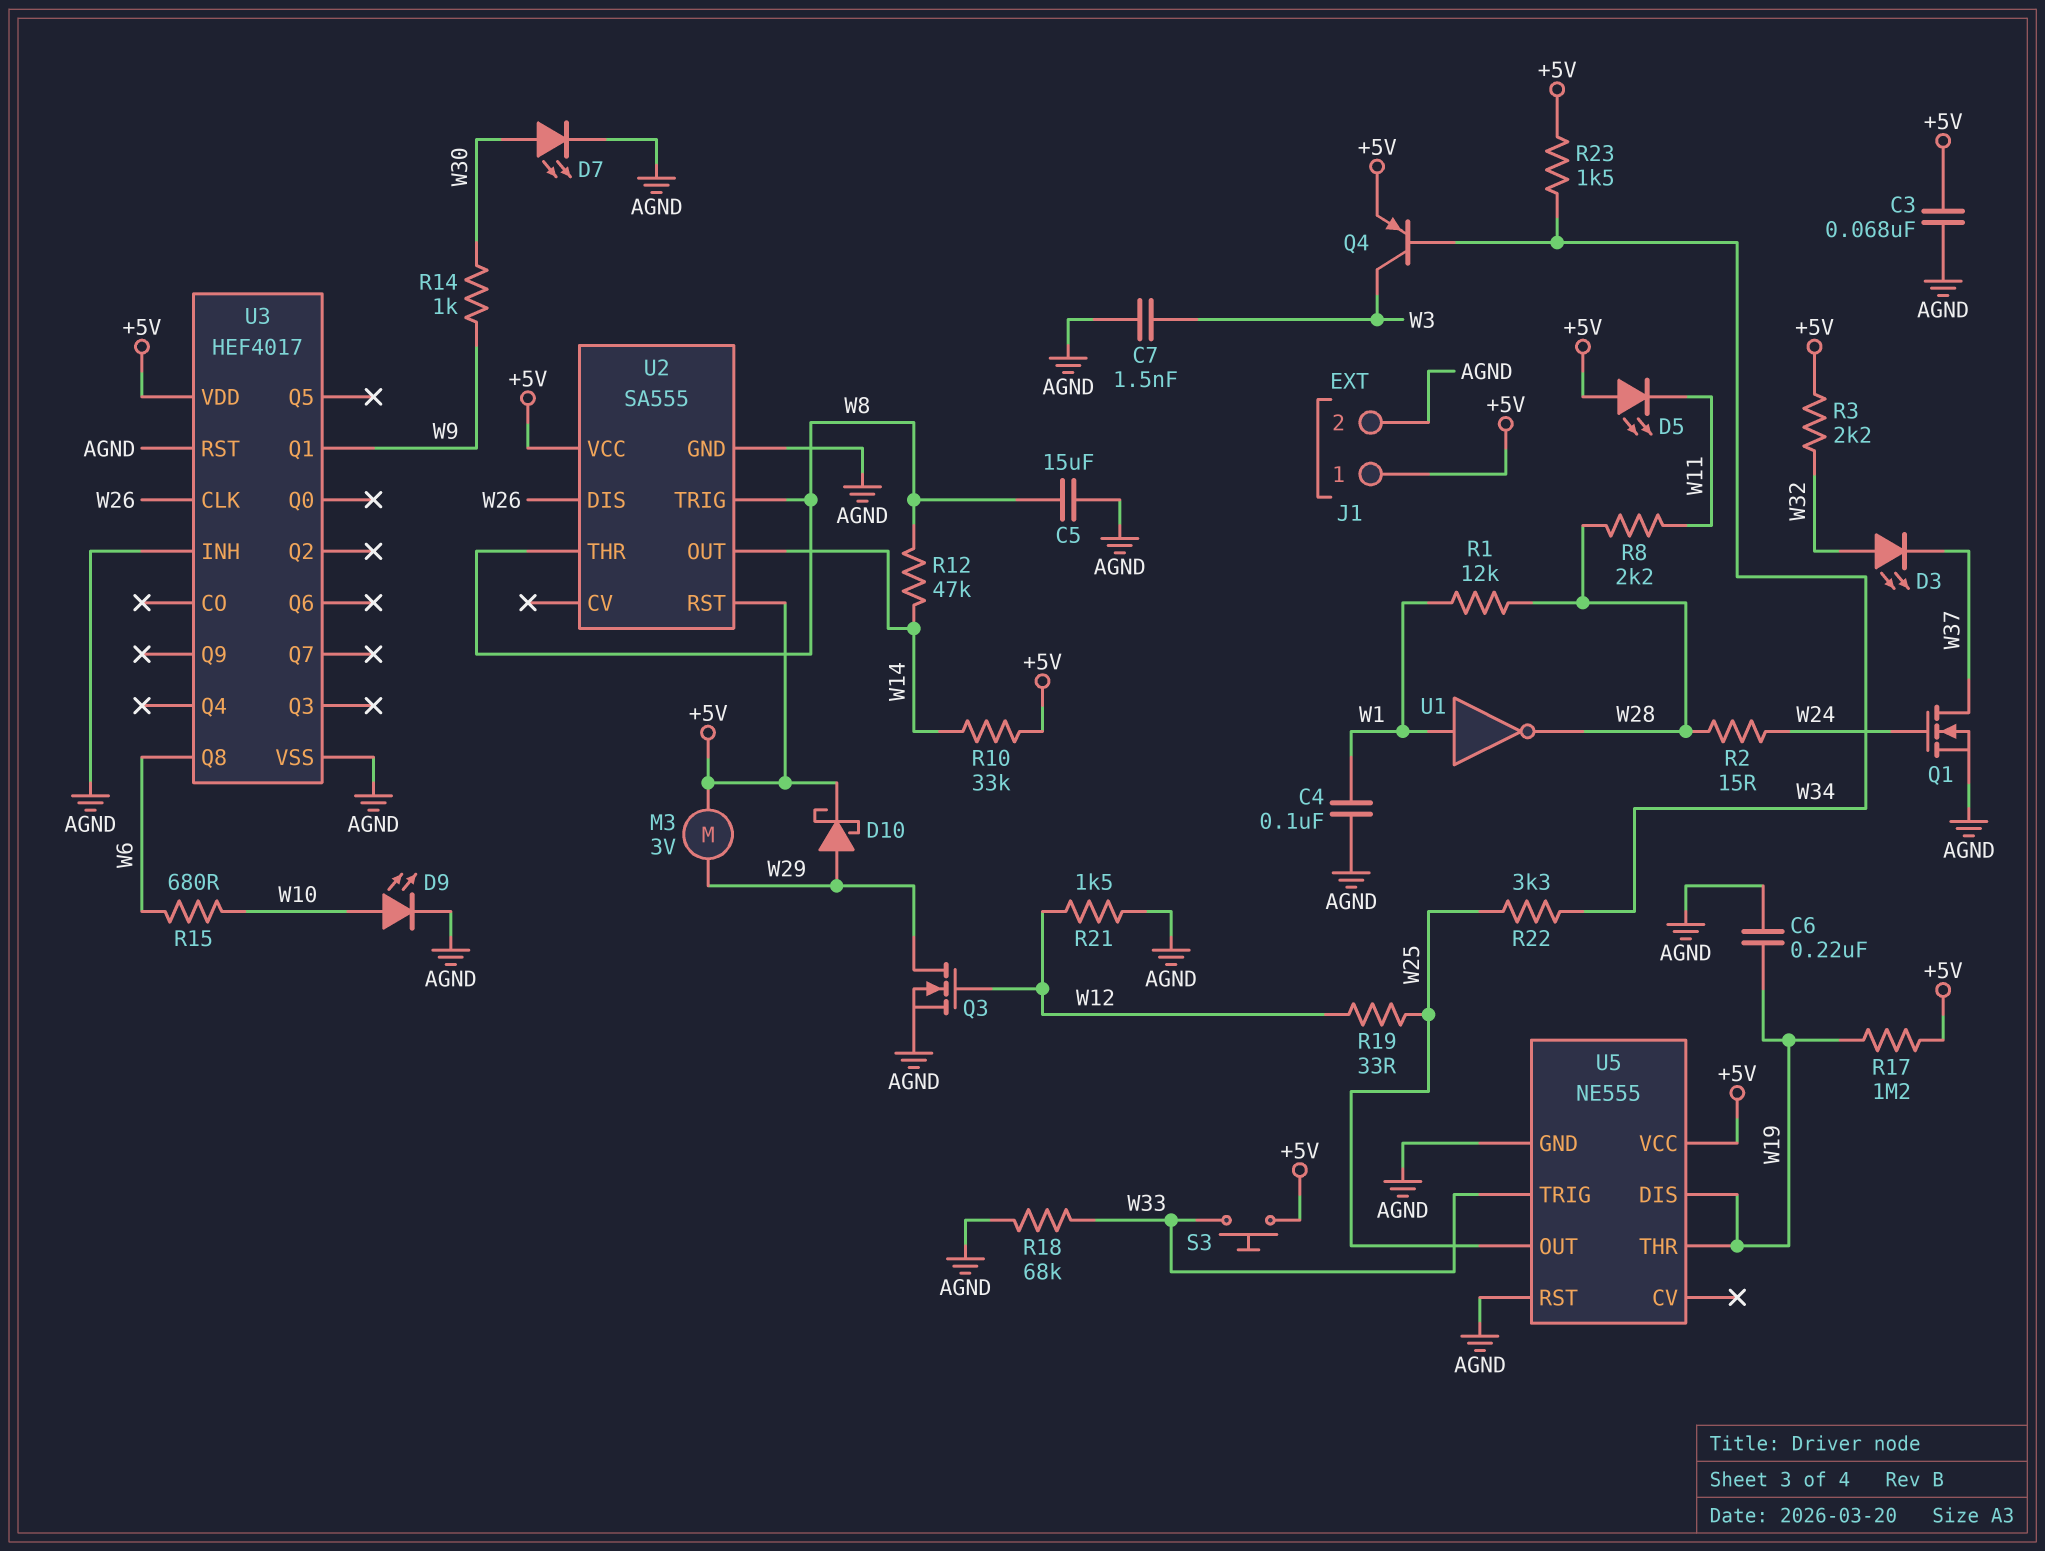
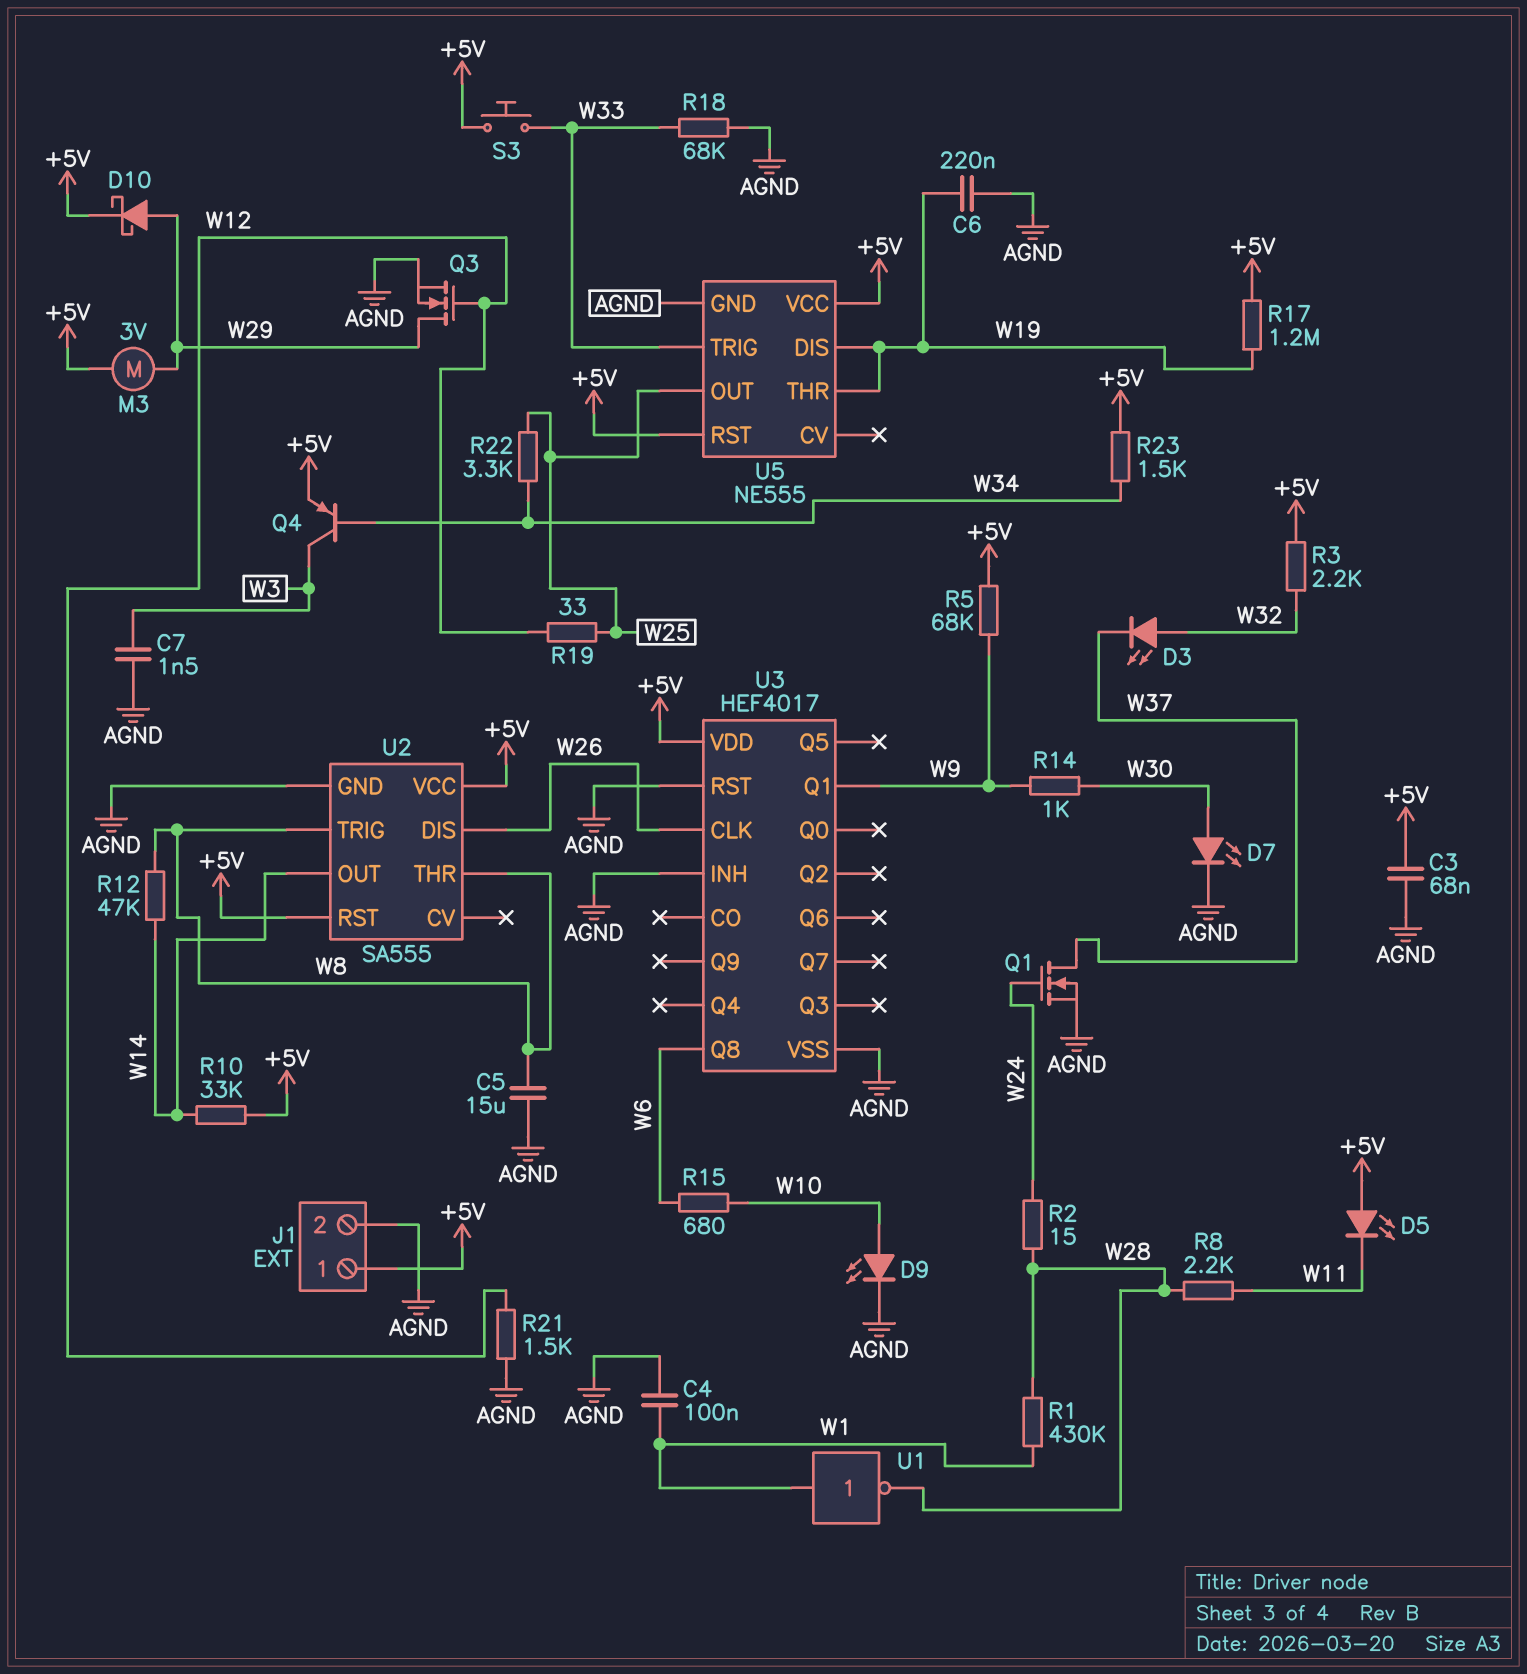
R1: 12k (W1, W28) -> 430k (W1, W28)
R5: none -> 68k (+5V, W9)
U5 pin RST: AGND -> +5V

